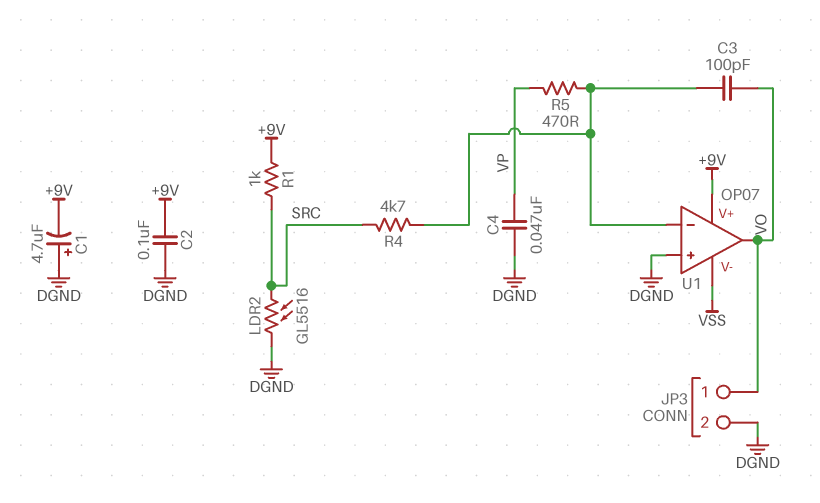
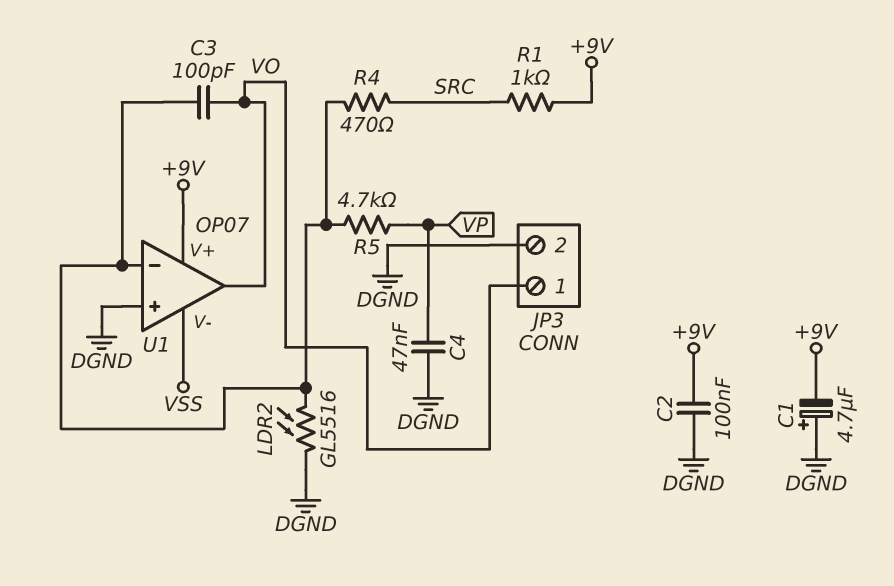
LDR2: GL5516 (DGND, SRC) -> GL5516 (DGND, U1/in-)
R4: 4.7k (SRC, U1/in-) -> 470 (SRC, U1/in-)
R5: 470 (U1/in-, VP) -> 4.7k (U1/in-, VP)

